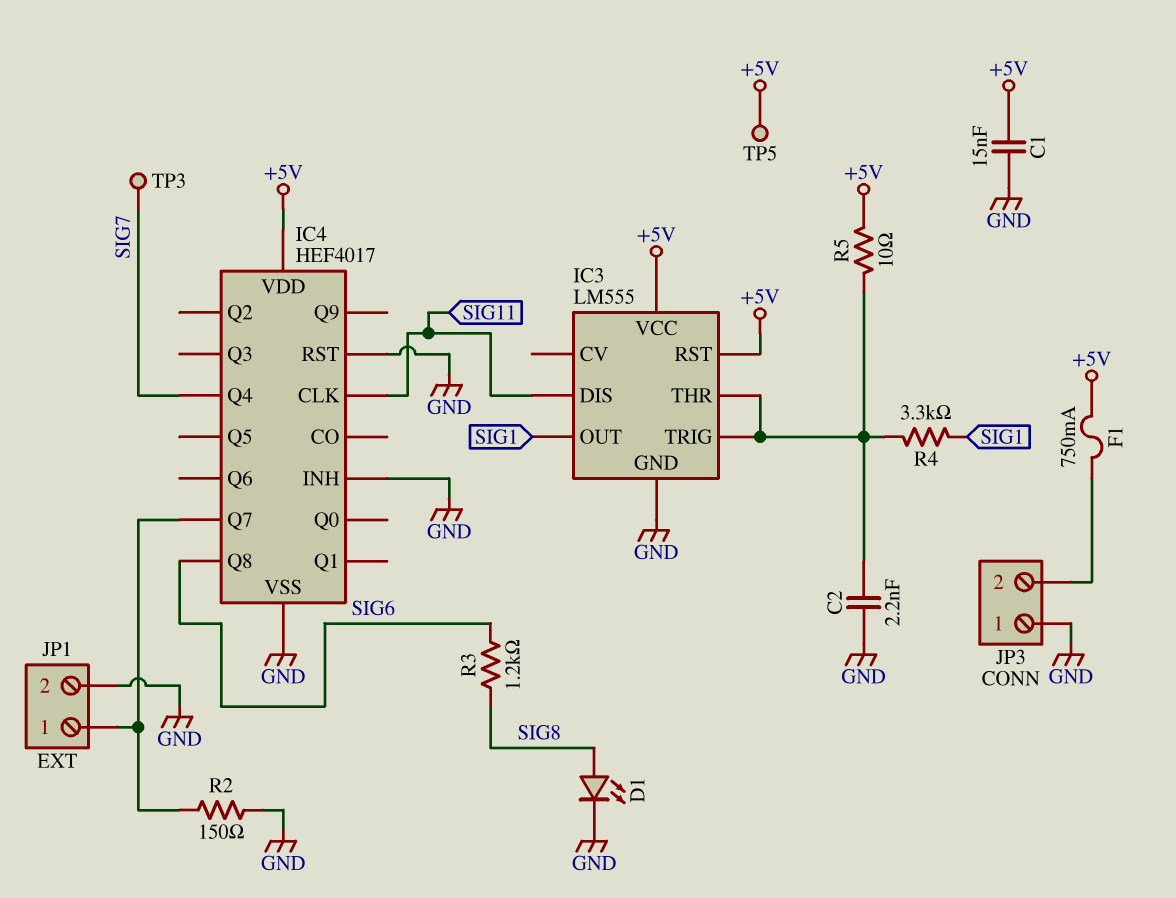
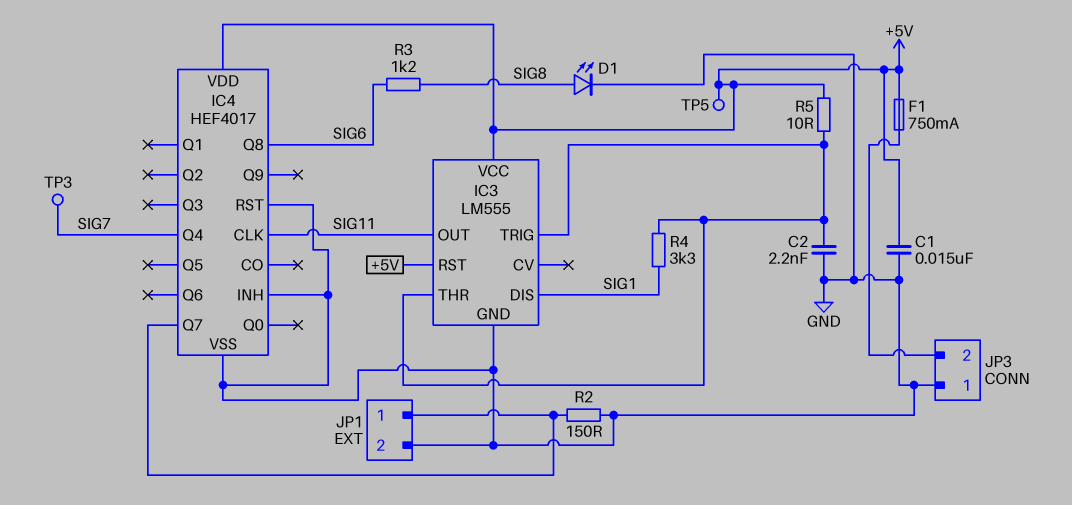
IC3 pin DIS: SIG11 -> SIG1
IC3 pin OUT: SIG1 -> SIG11

